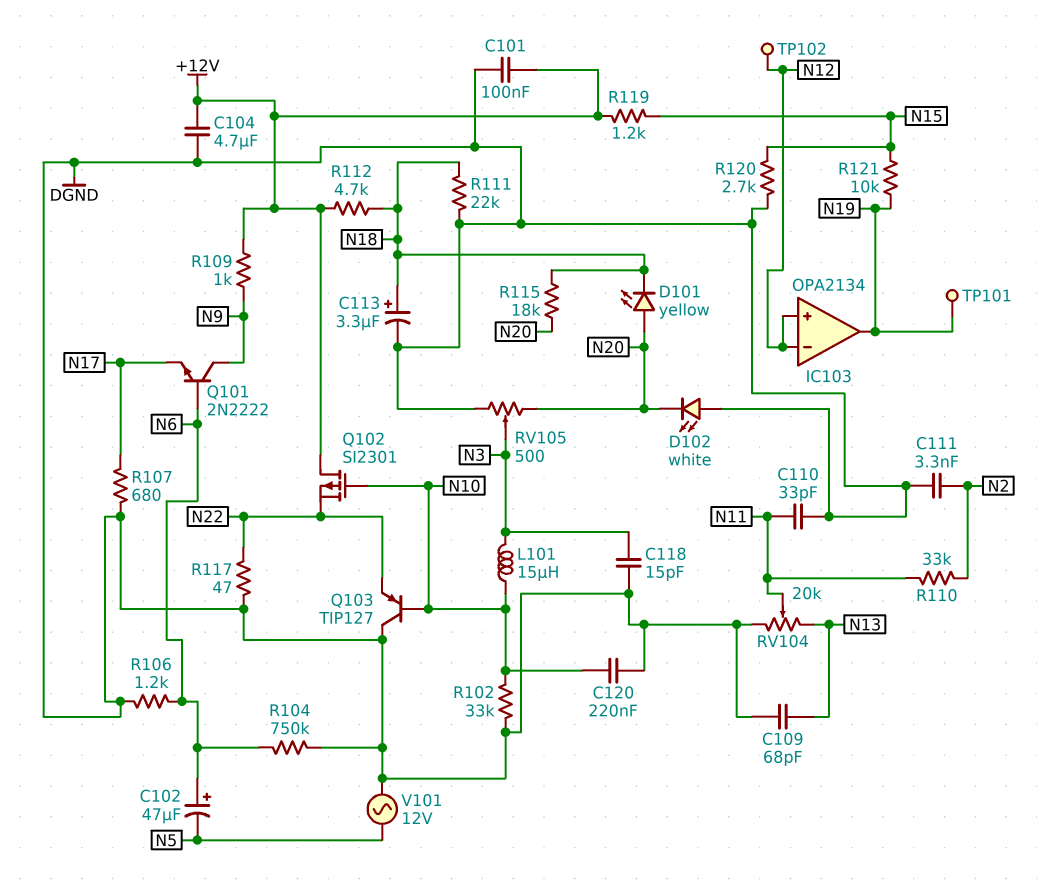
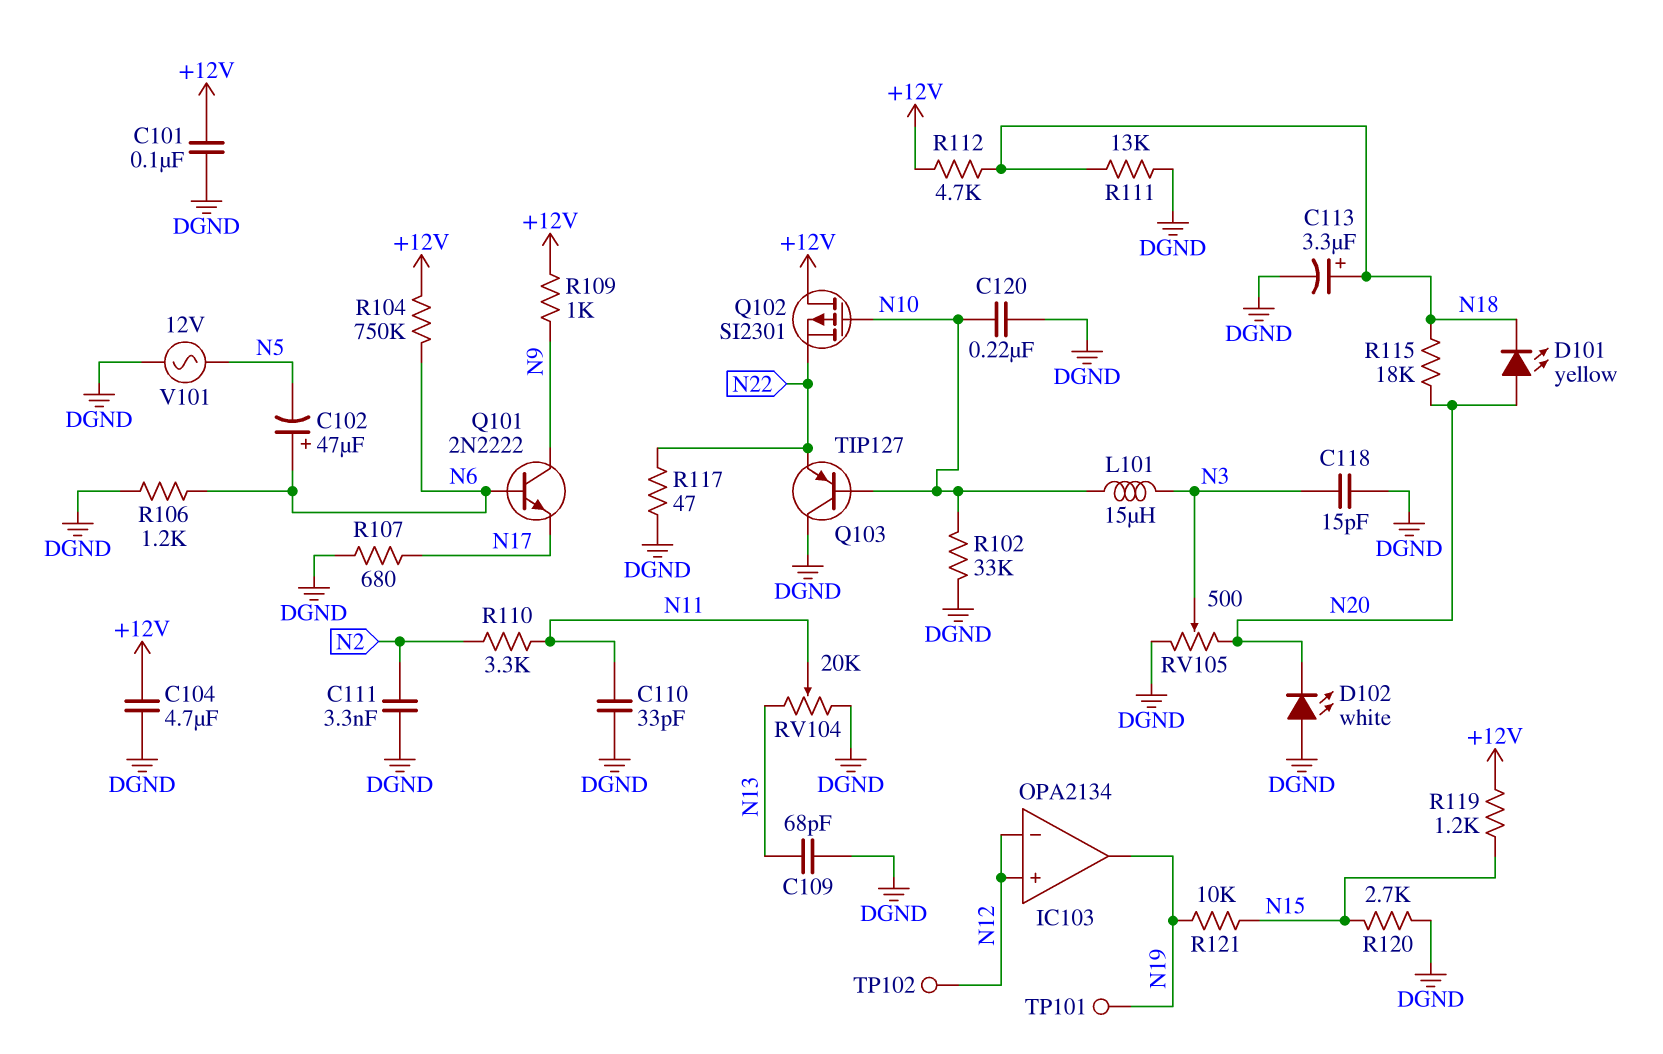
R104: 750k (DGND, N6) -> 750k (+12V, N6)
R110: 33k (N2, N11) -> 3.3k (N2, N11)
R111: 22k (DGND, N18) -> 13k (DGND, N18)

